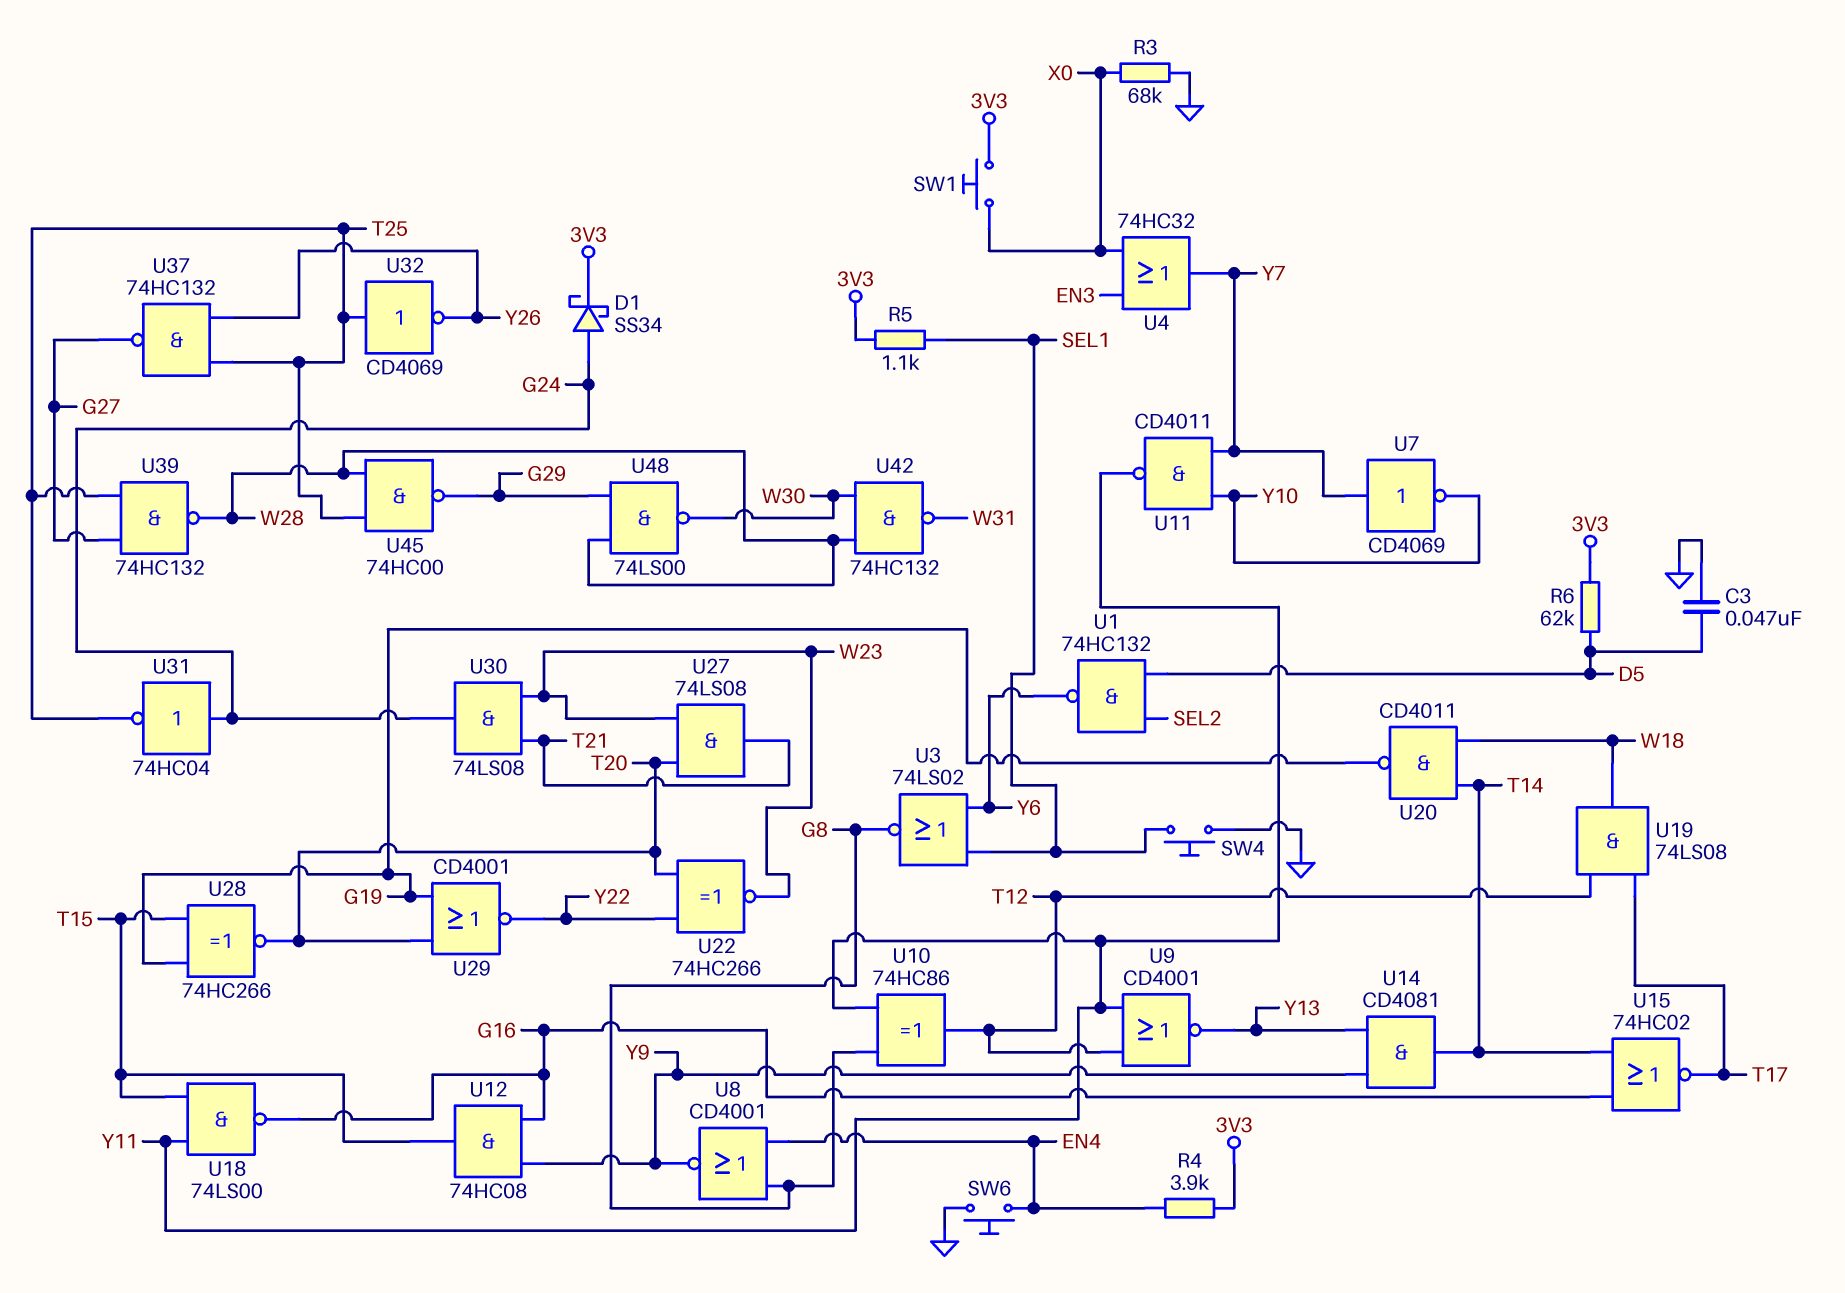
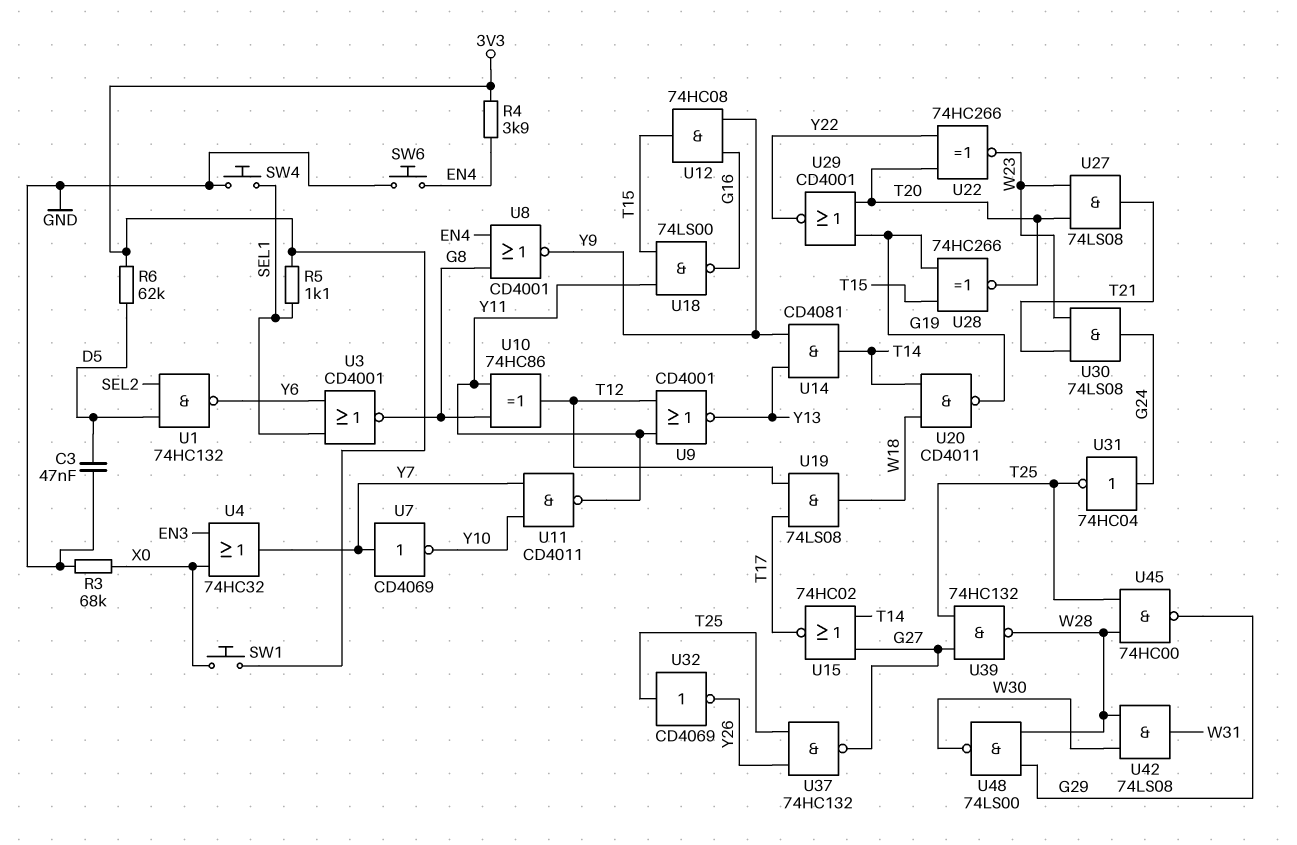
D1: schottky SS34 (A G24, K 3V3) -> none
U3: NOR 74LS02 (in SEL1, in Y6, out G8) -> NOR CD4001 (in SEL1, in Y6, out G8)
U15: NOR 74HC02 (in G16, in T14, out T17) -> NOR 74HC02 (in G27, in T14, out T17)
U42: NAND 74HC132 (in W28, in W30, out W31) -> AND 74LS08 (in W28, in W30, out W31)

